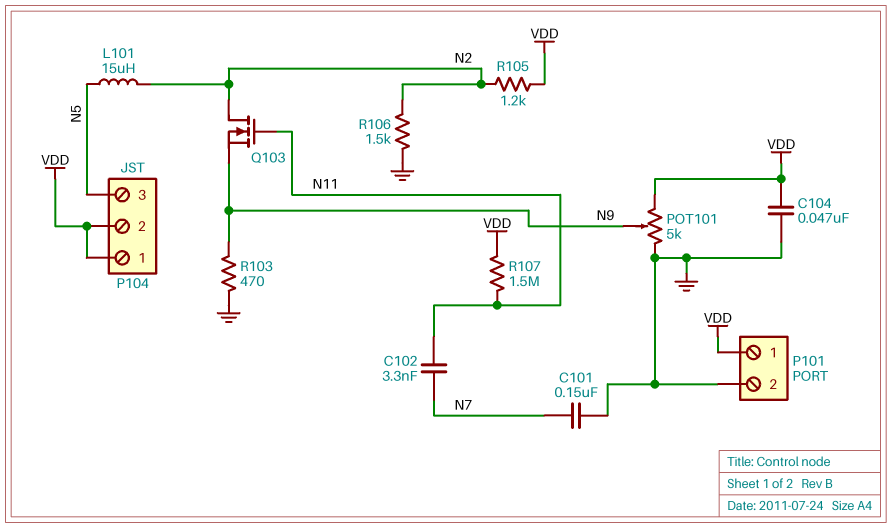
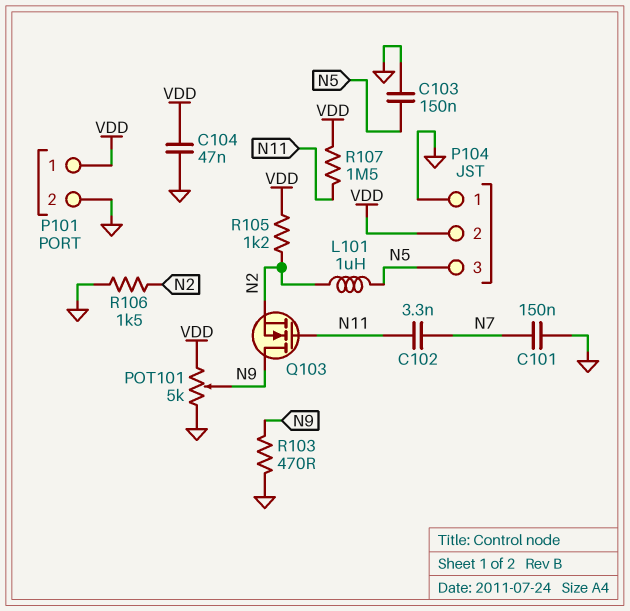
C103: none -> 150nF (GND, N5)
L101: 15uH (N2, N5) -> 1uH (N2, N5)
P104 pin 1: VDD -> GND
Q103: NMOS (G N11, D N2, S N9) -> NMOS (G N11, D N9, S N2)

